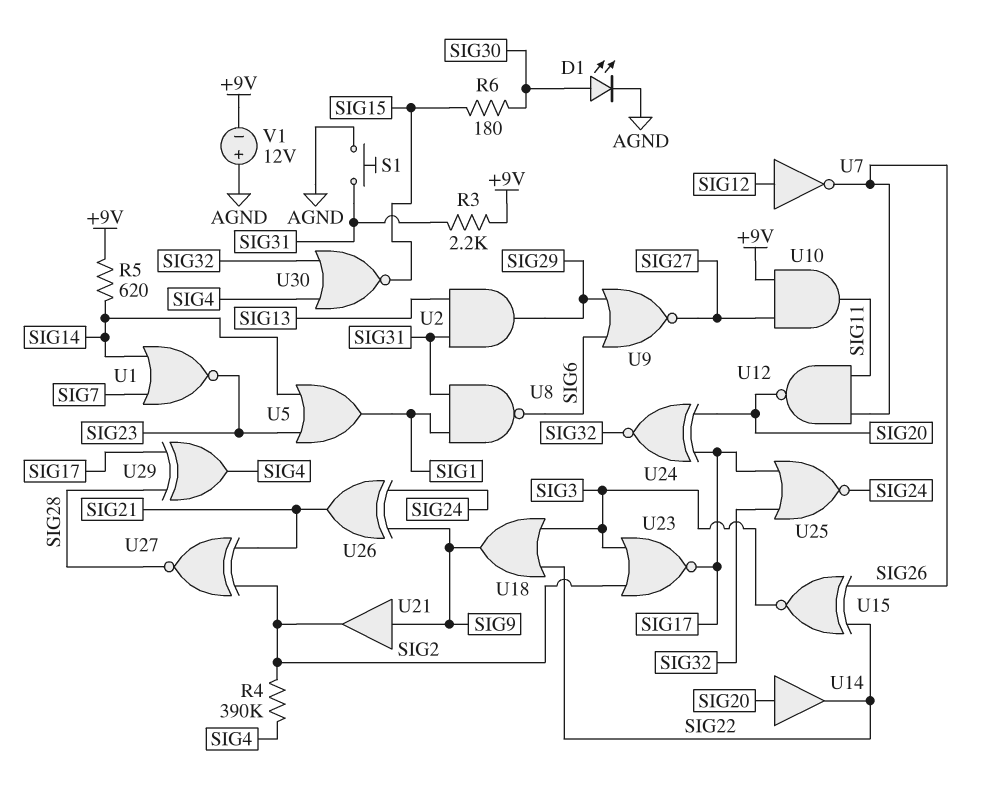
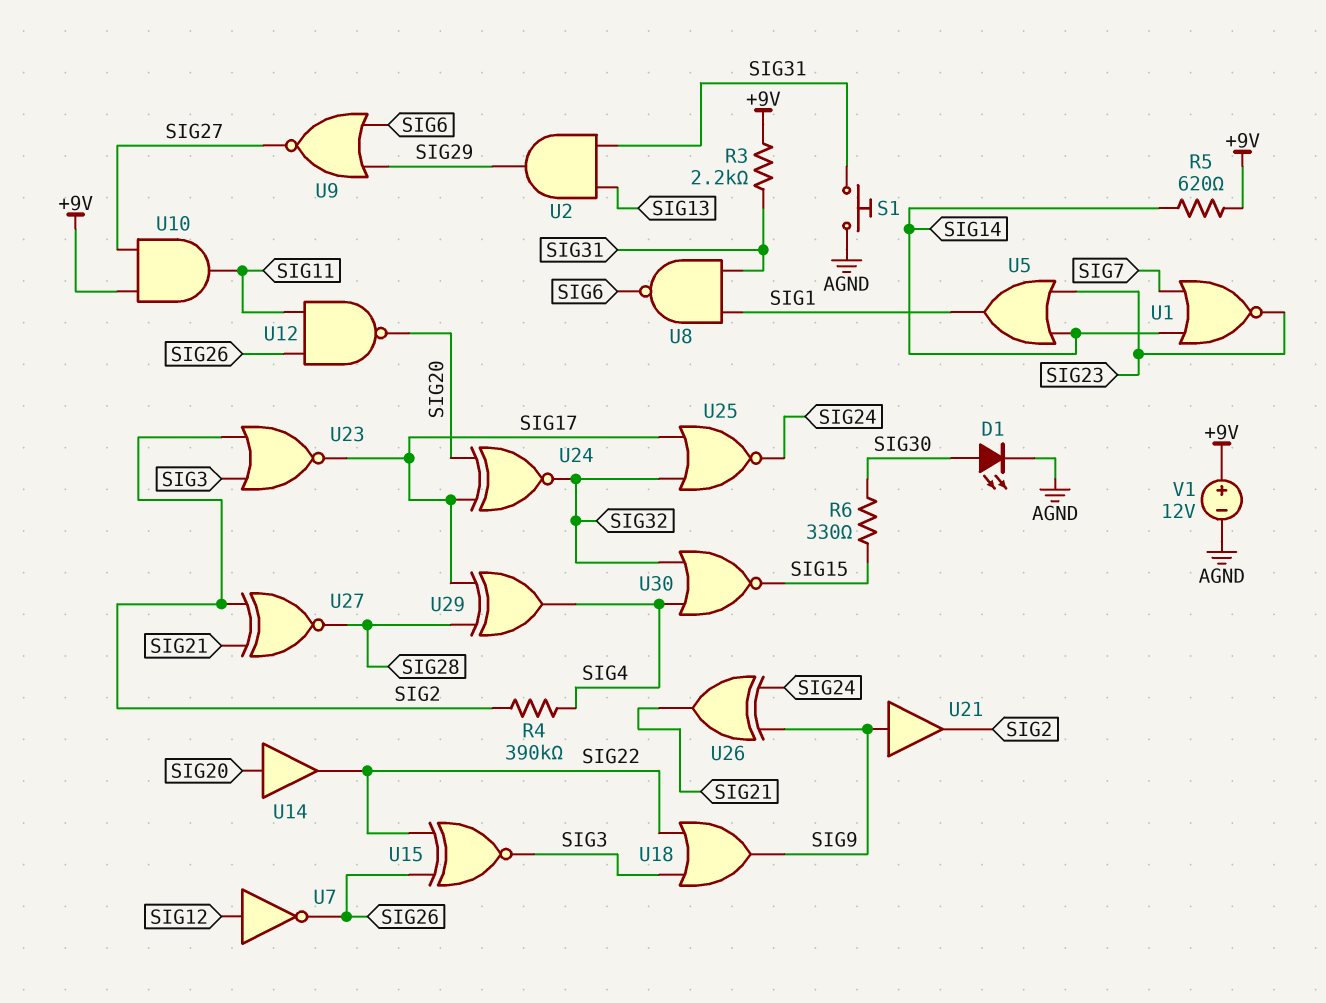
R6: 180 (SIG15, SIG30) -> 330 (SIG15, SIG30)
V1: 12V (plus AGND, minus +9V) -> 12V (plus +9V, minus AGND)

